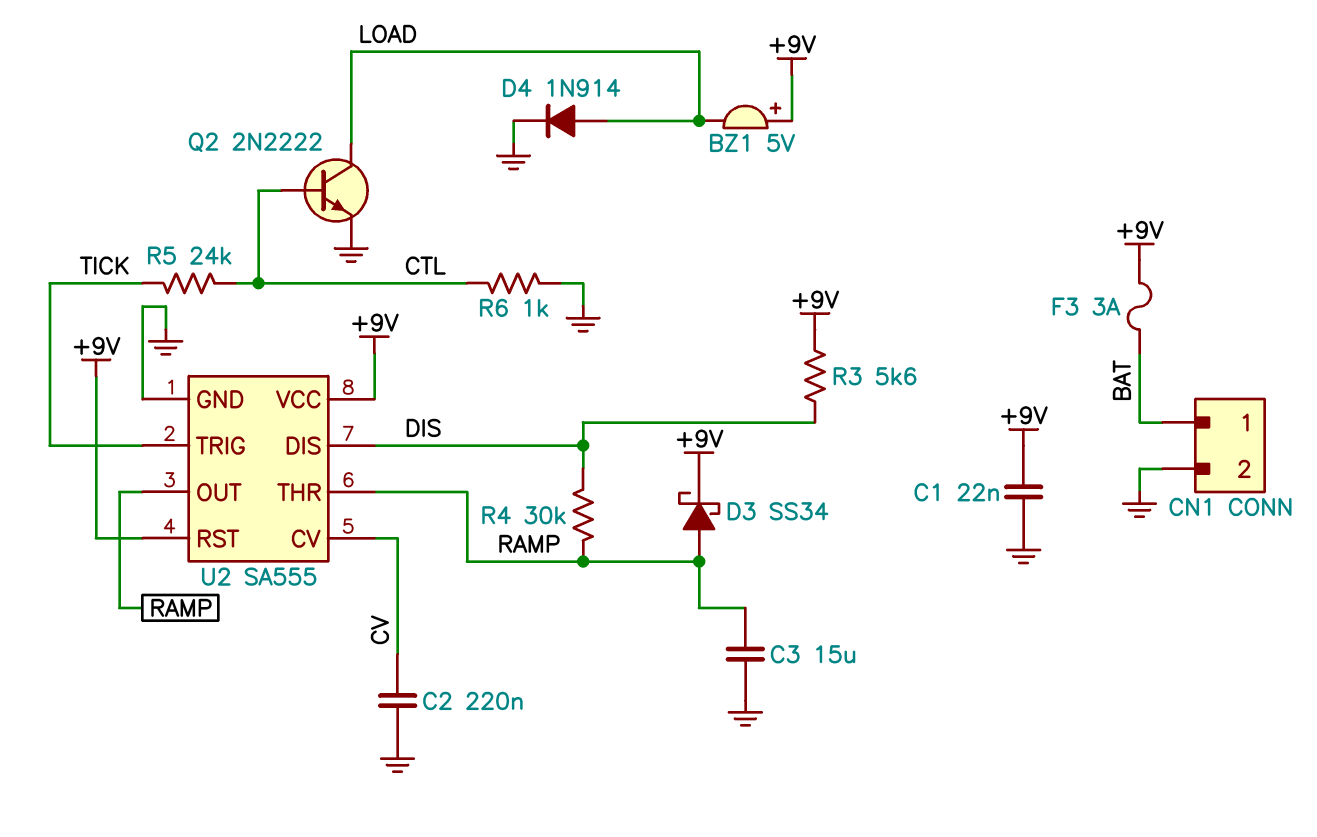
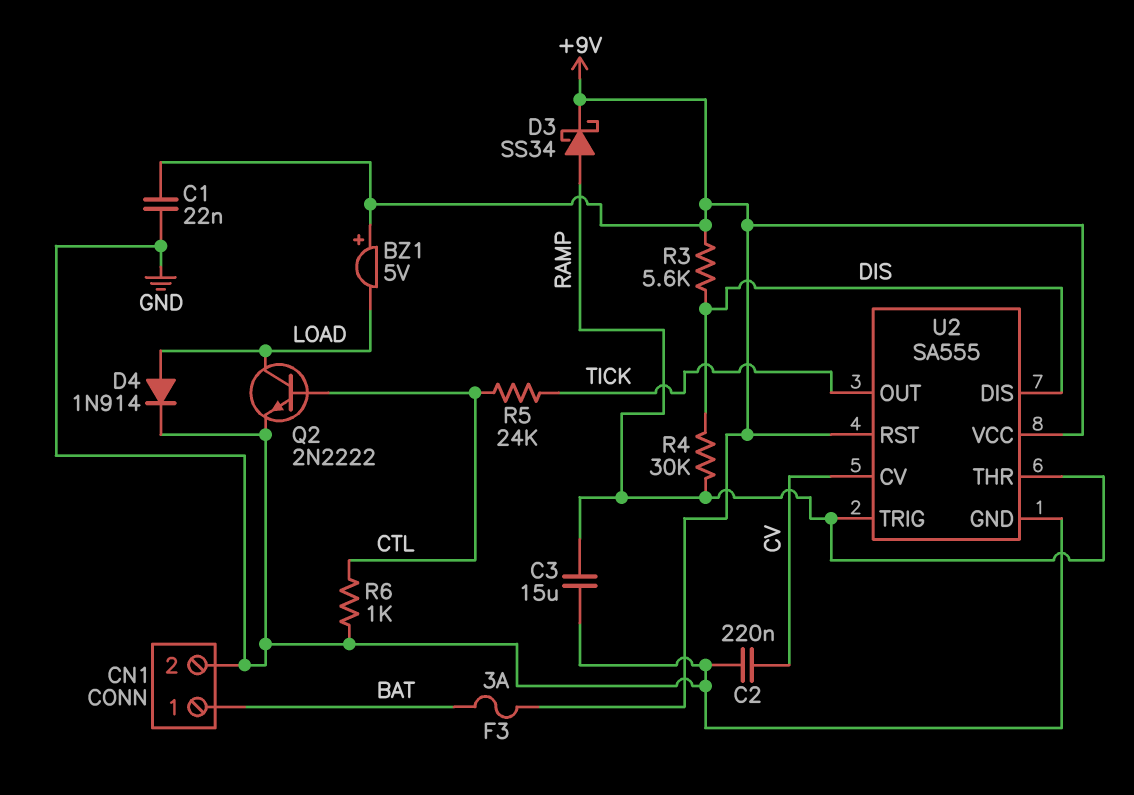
U2 pin OUT: RAMP -> TICK
U2 pin TRIG: TICK -> RAMP

